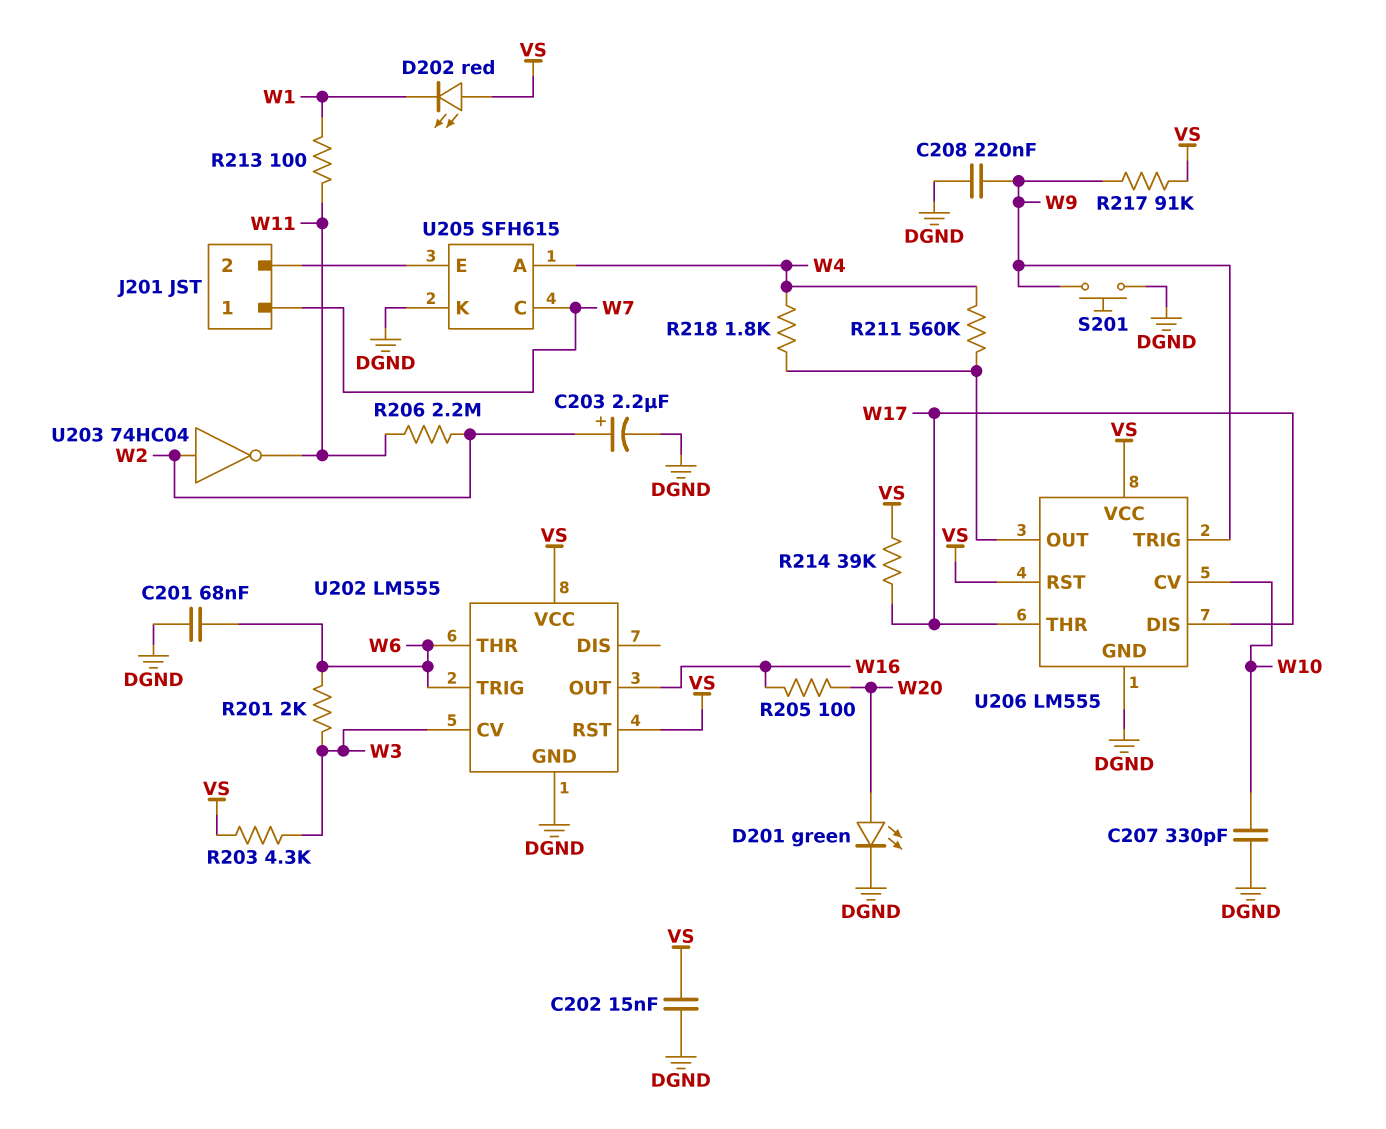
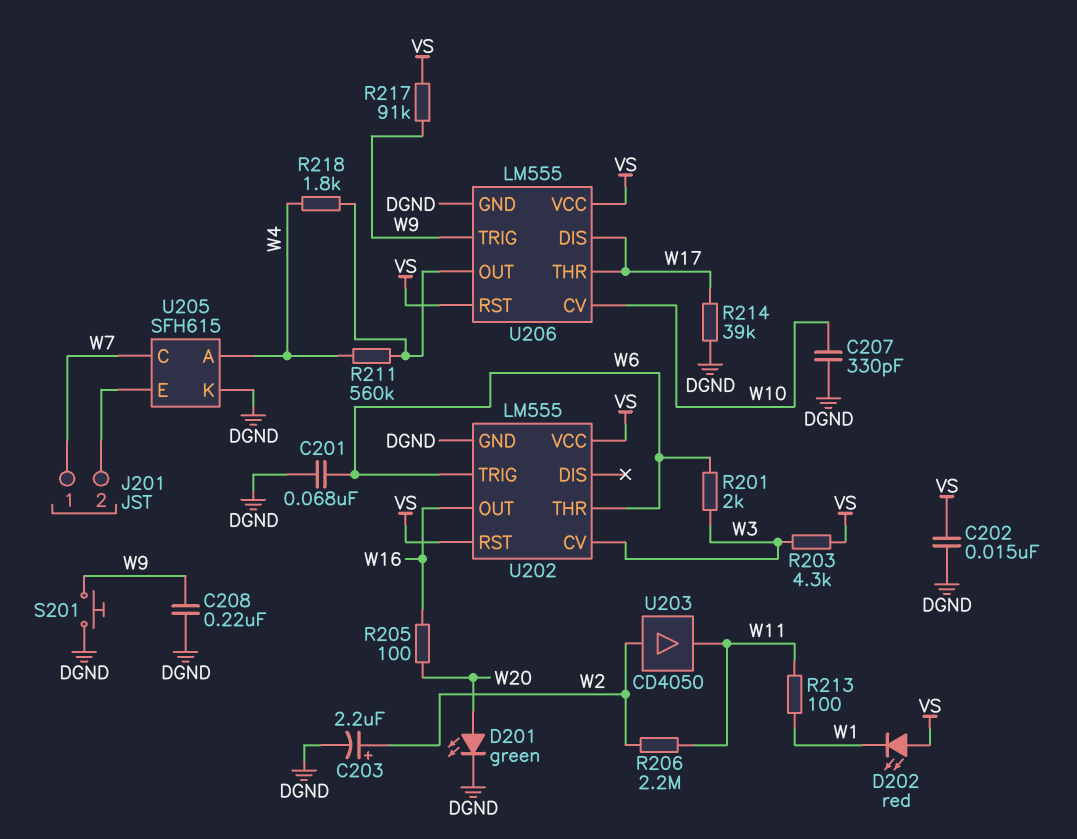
R214: 39k (VS, W17) -> 39k (DGND, W17)
U203: NOT 74HC04 (in W2, out W11) -> buffer CD4050 (in W2, out W11)

